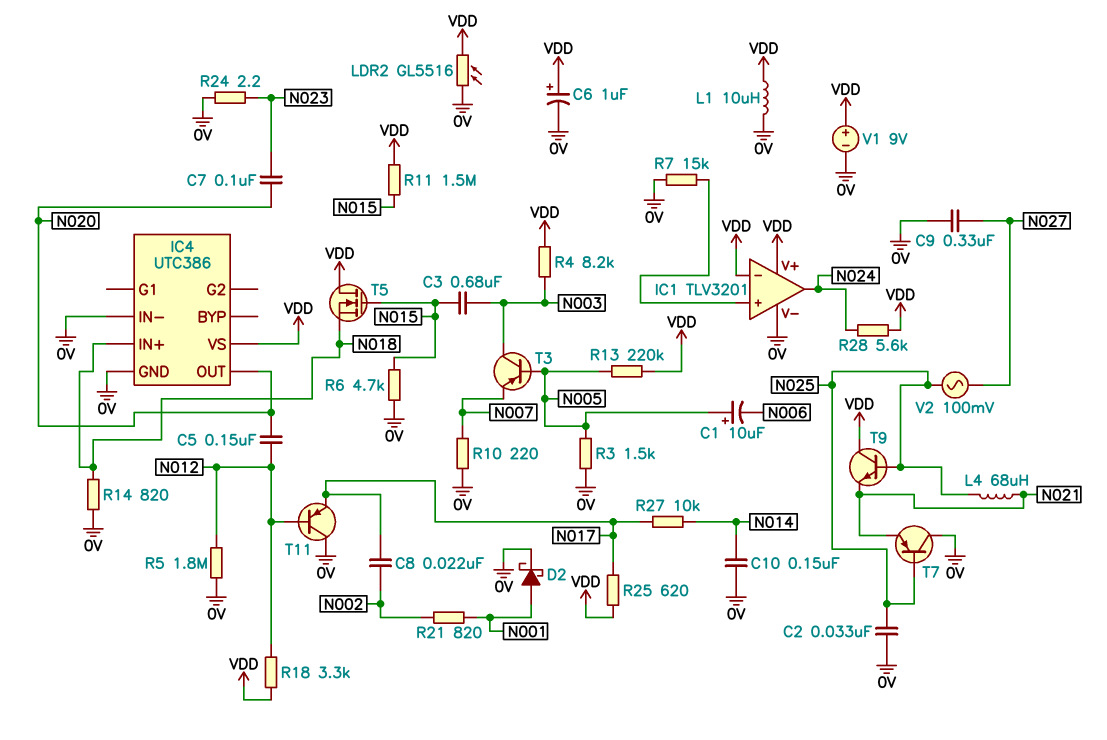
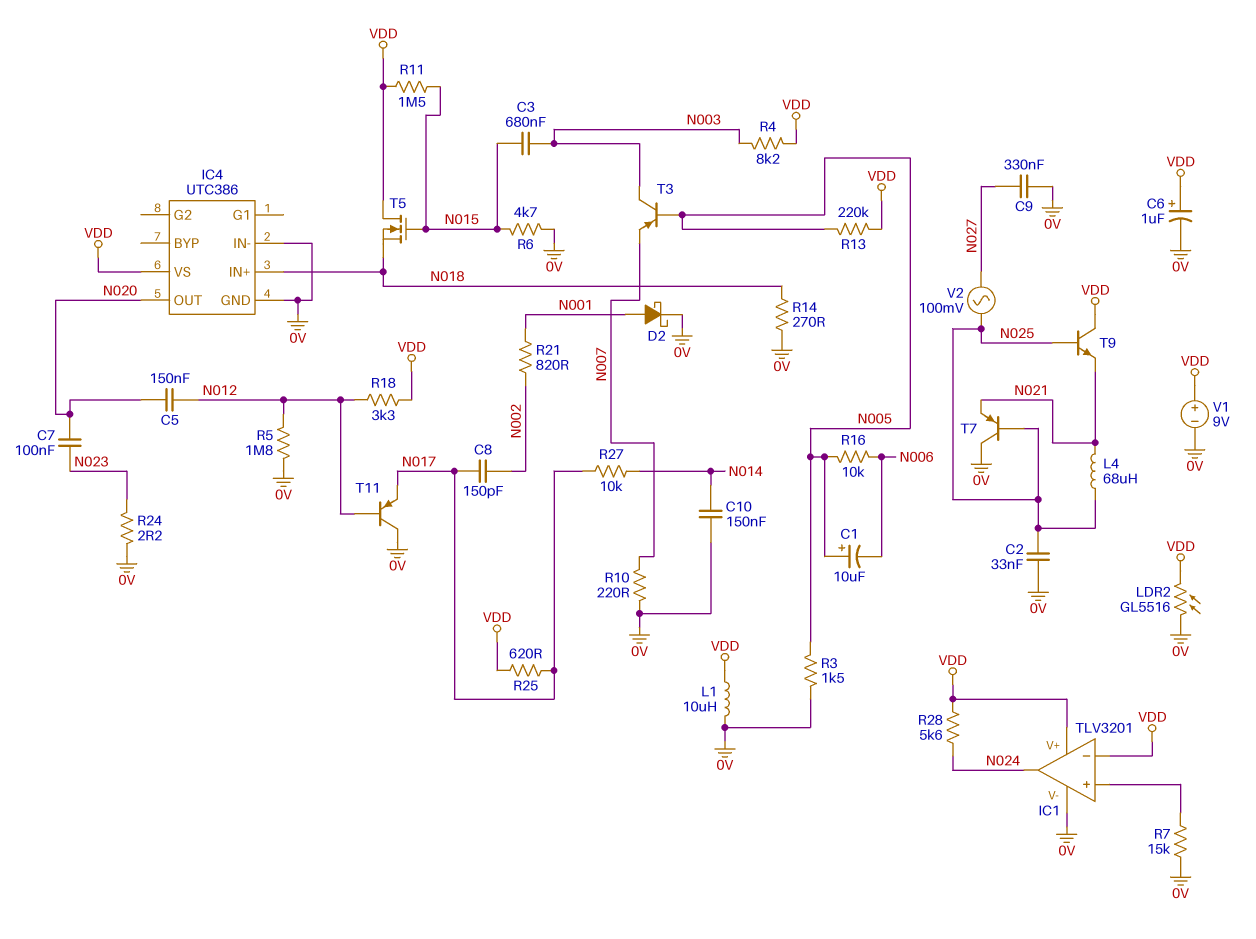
C8: 22nF (N002, N017) -> 150pF (N002, N017)
R14: 820 (0V, N018) -> 270 (0V, N018)
R16: none -> 10k (N005, N006)

